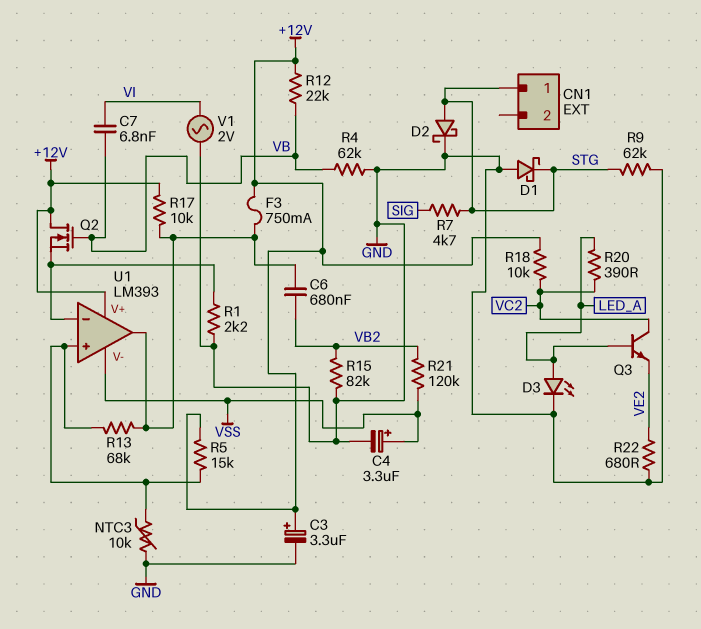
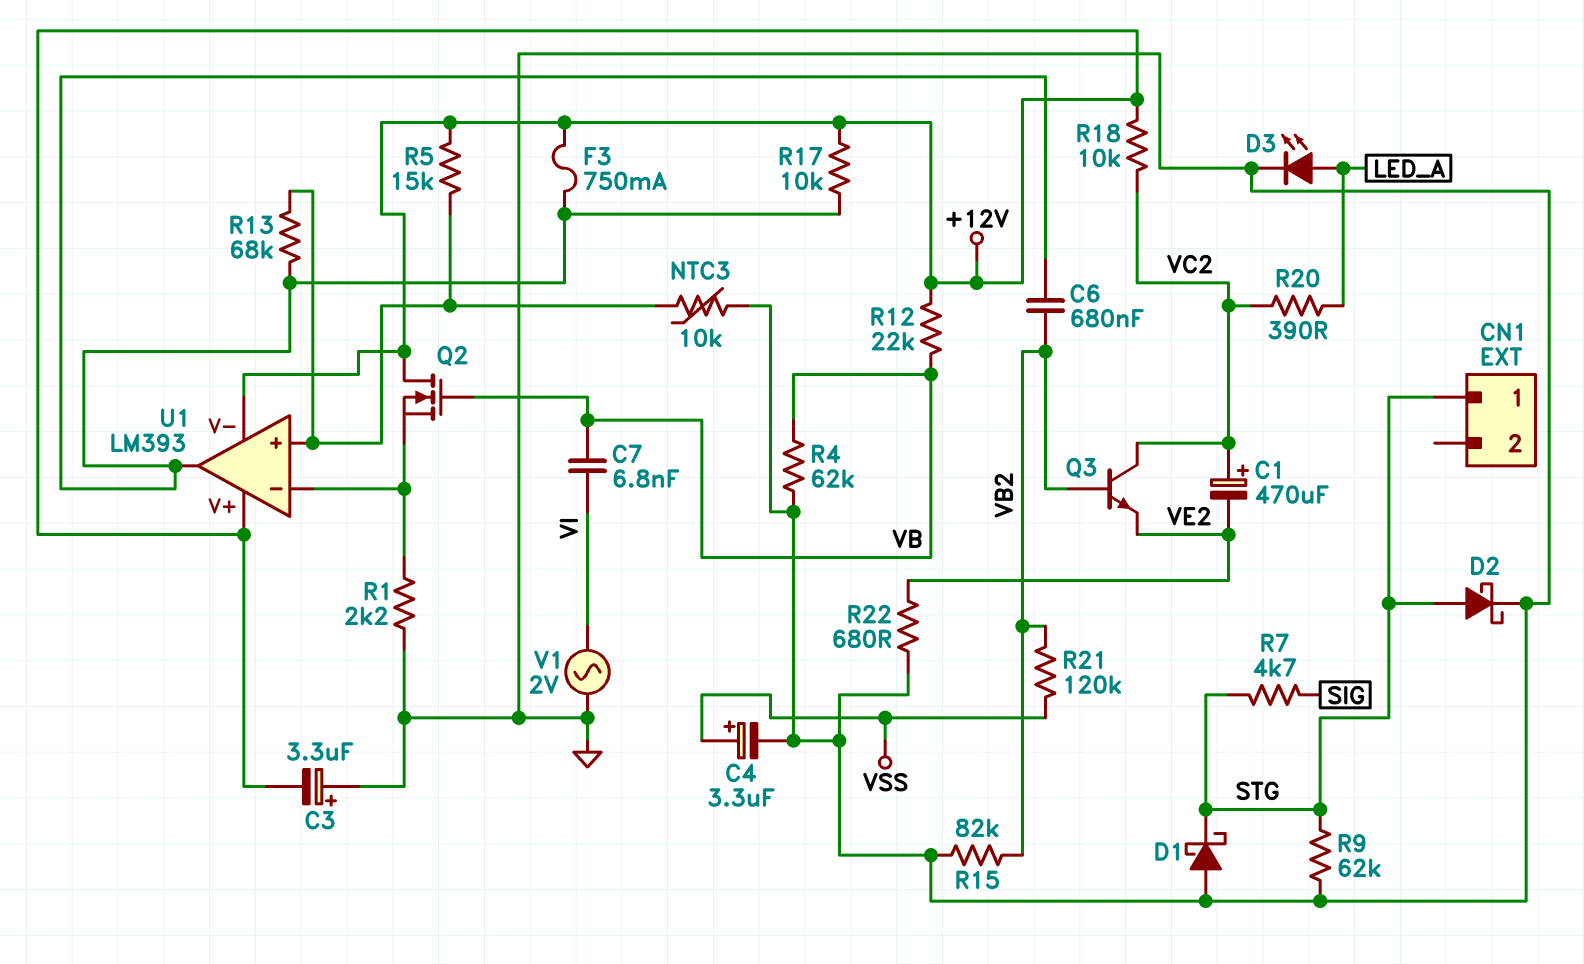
C1: none -> 470uF (plus VC2, minus VE2)
C3: 3.3uF (plus +12V, minus GND) -> 3.3uF (plus GND, minus +12V)
Q3: NPN (B LED_A, C VC2, E VE2) -> NPN (B VB2, C VC2, E VE2)
U1 pin V-: VSS -> +12V

